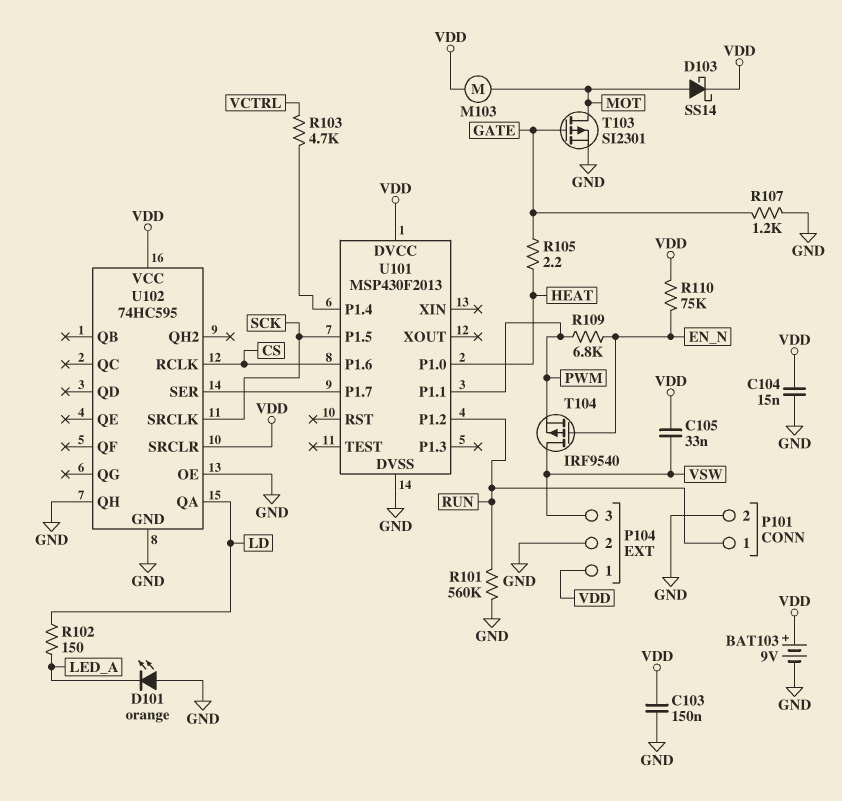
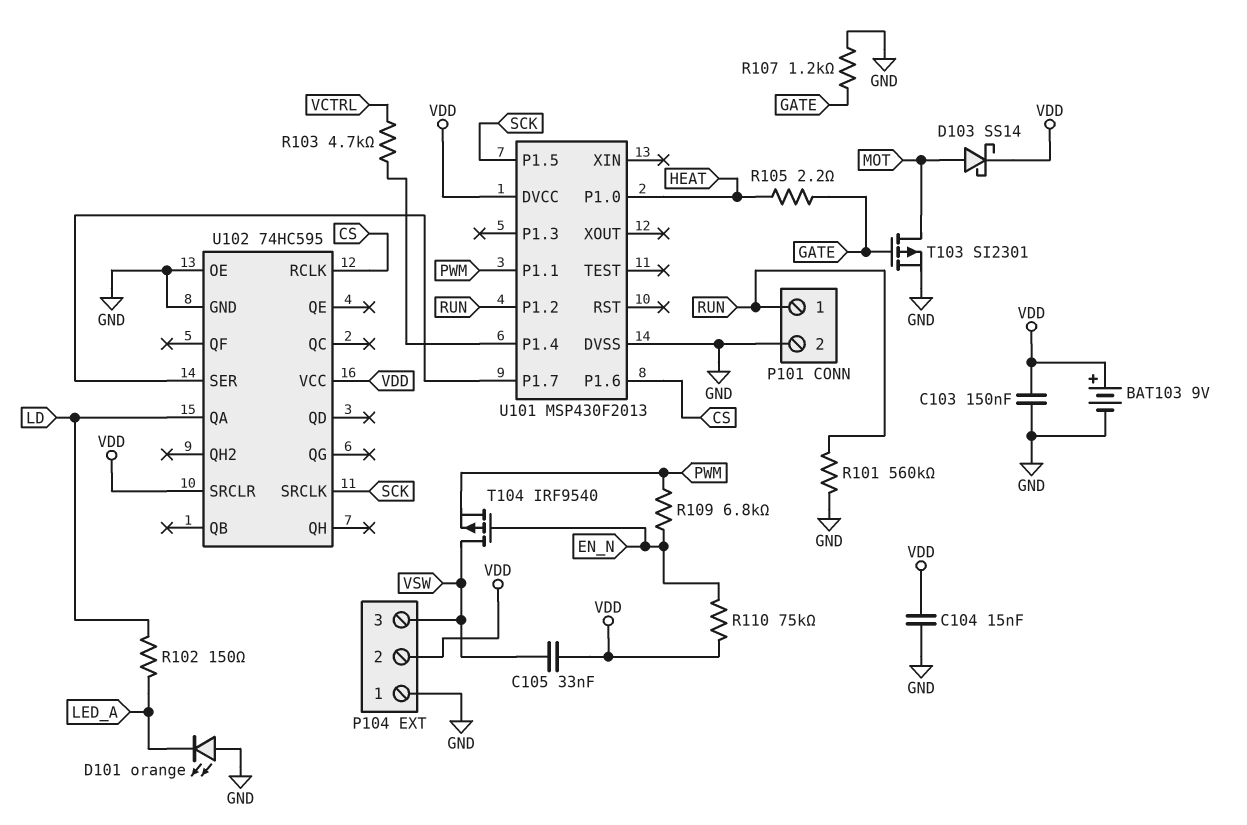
M103: motor (MOT, VDD) -> none
P104 pin 1: VDD -> GND
P104 pin 2: GND -> VDD
U102 pin QH: GND -> none

